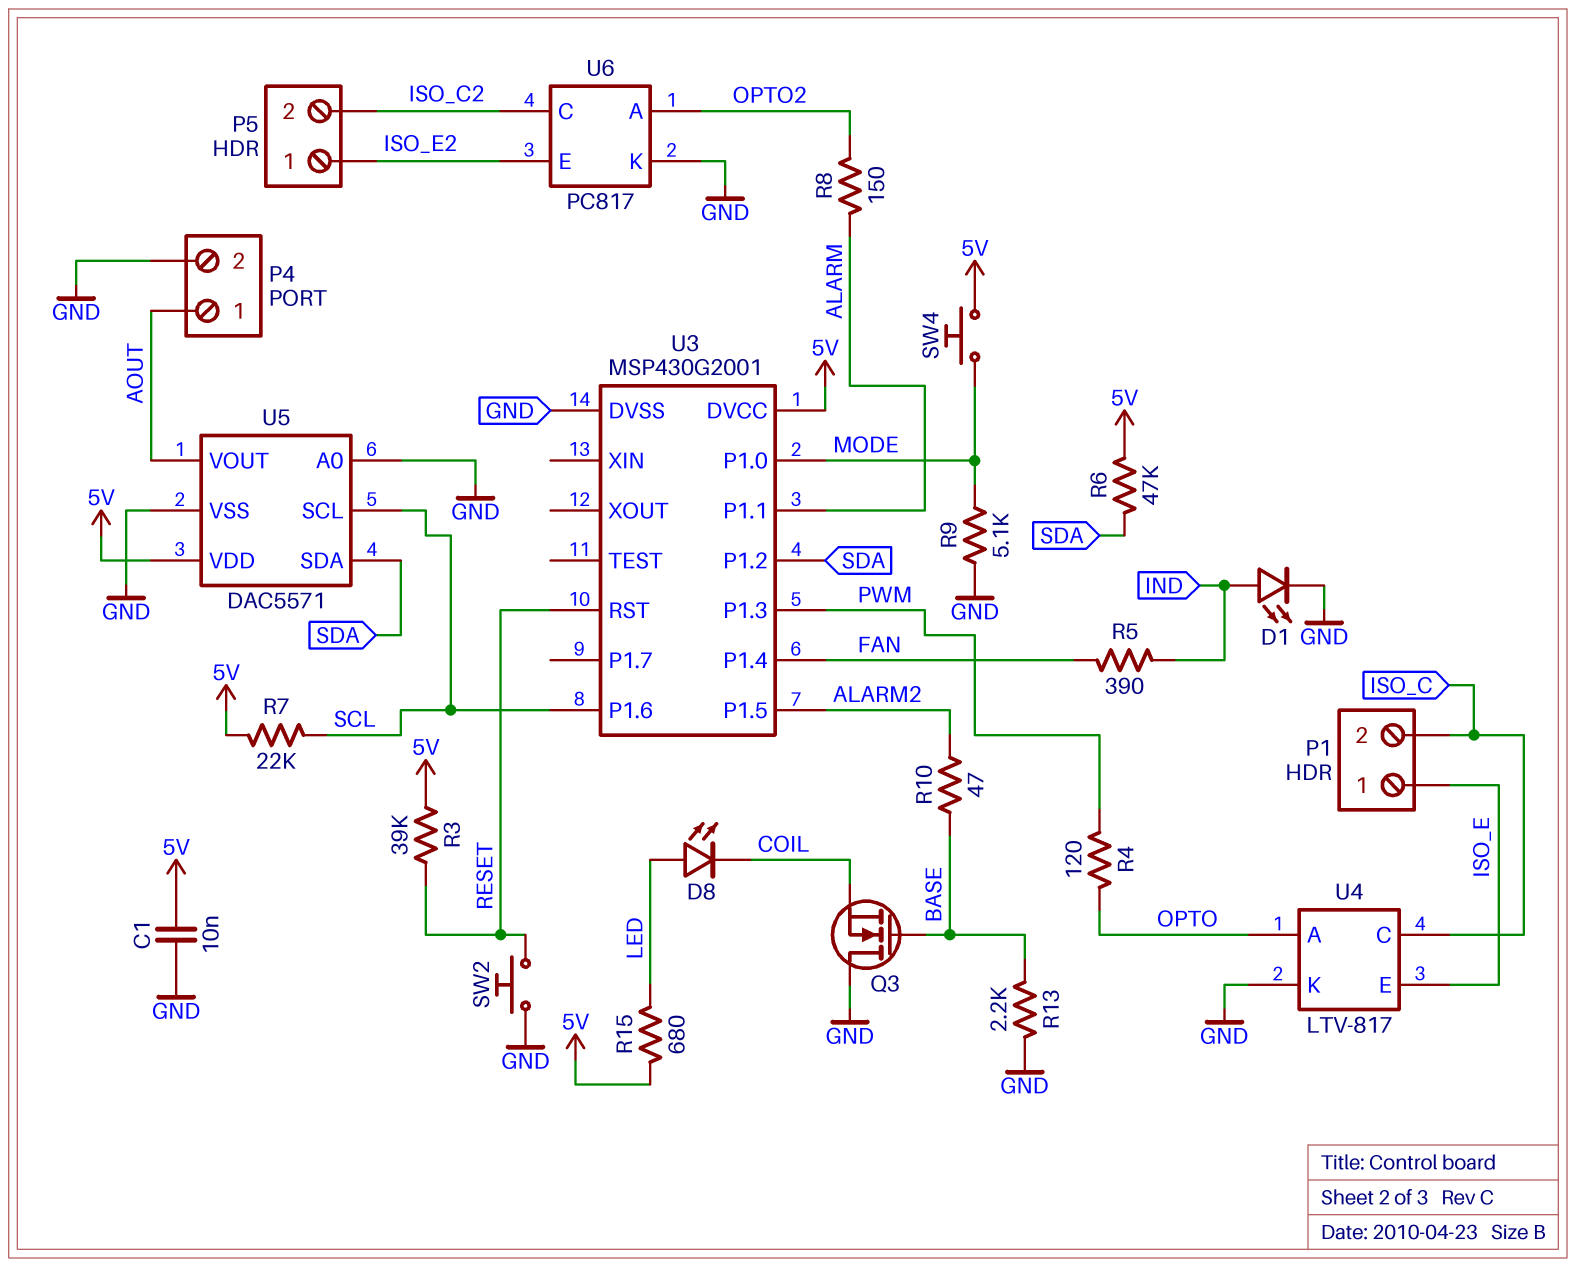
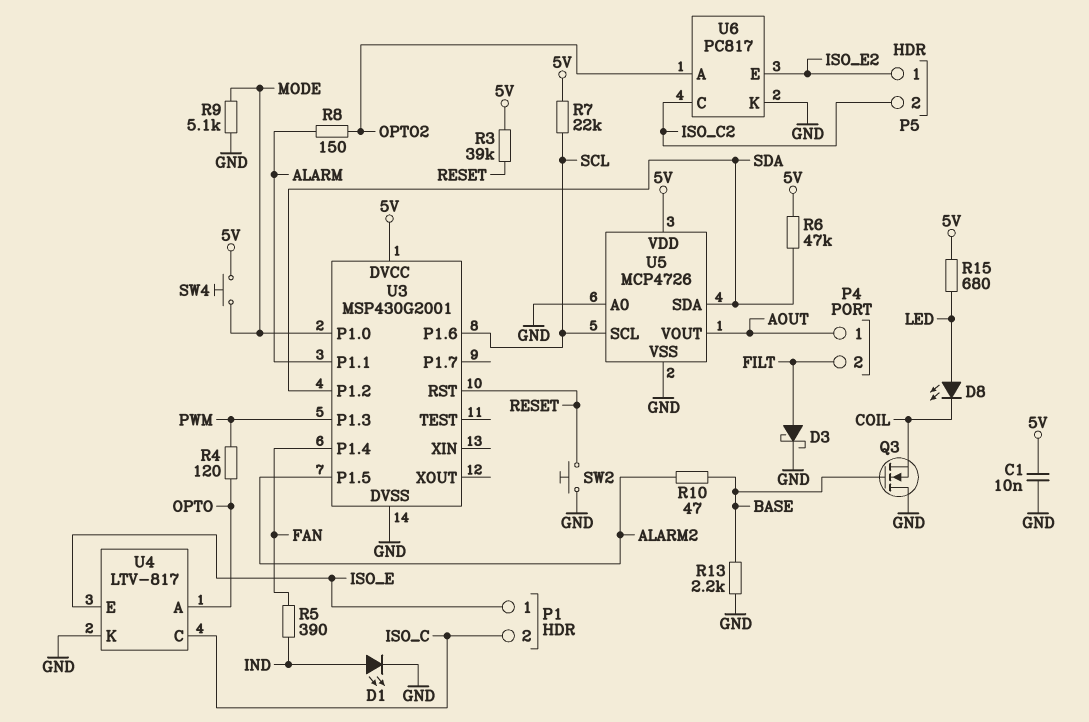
D3: none -> schottky (A FILT, K GND)
P4 pin 2: GND -> FILT
U5: DAC5571 -> MCP4726

